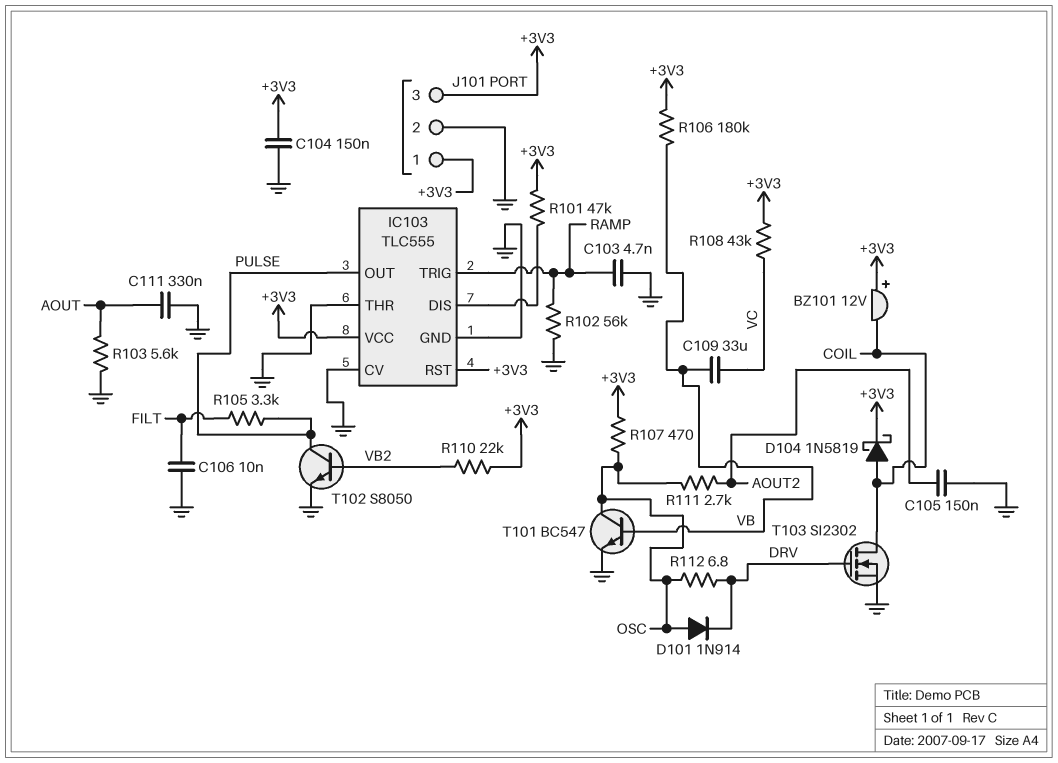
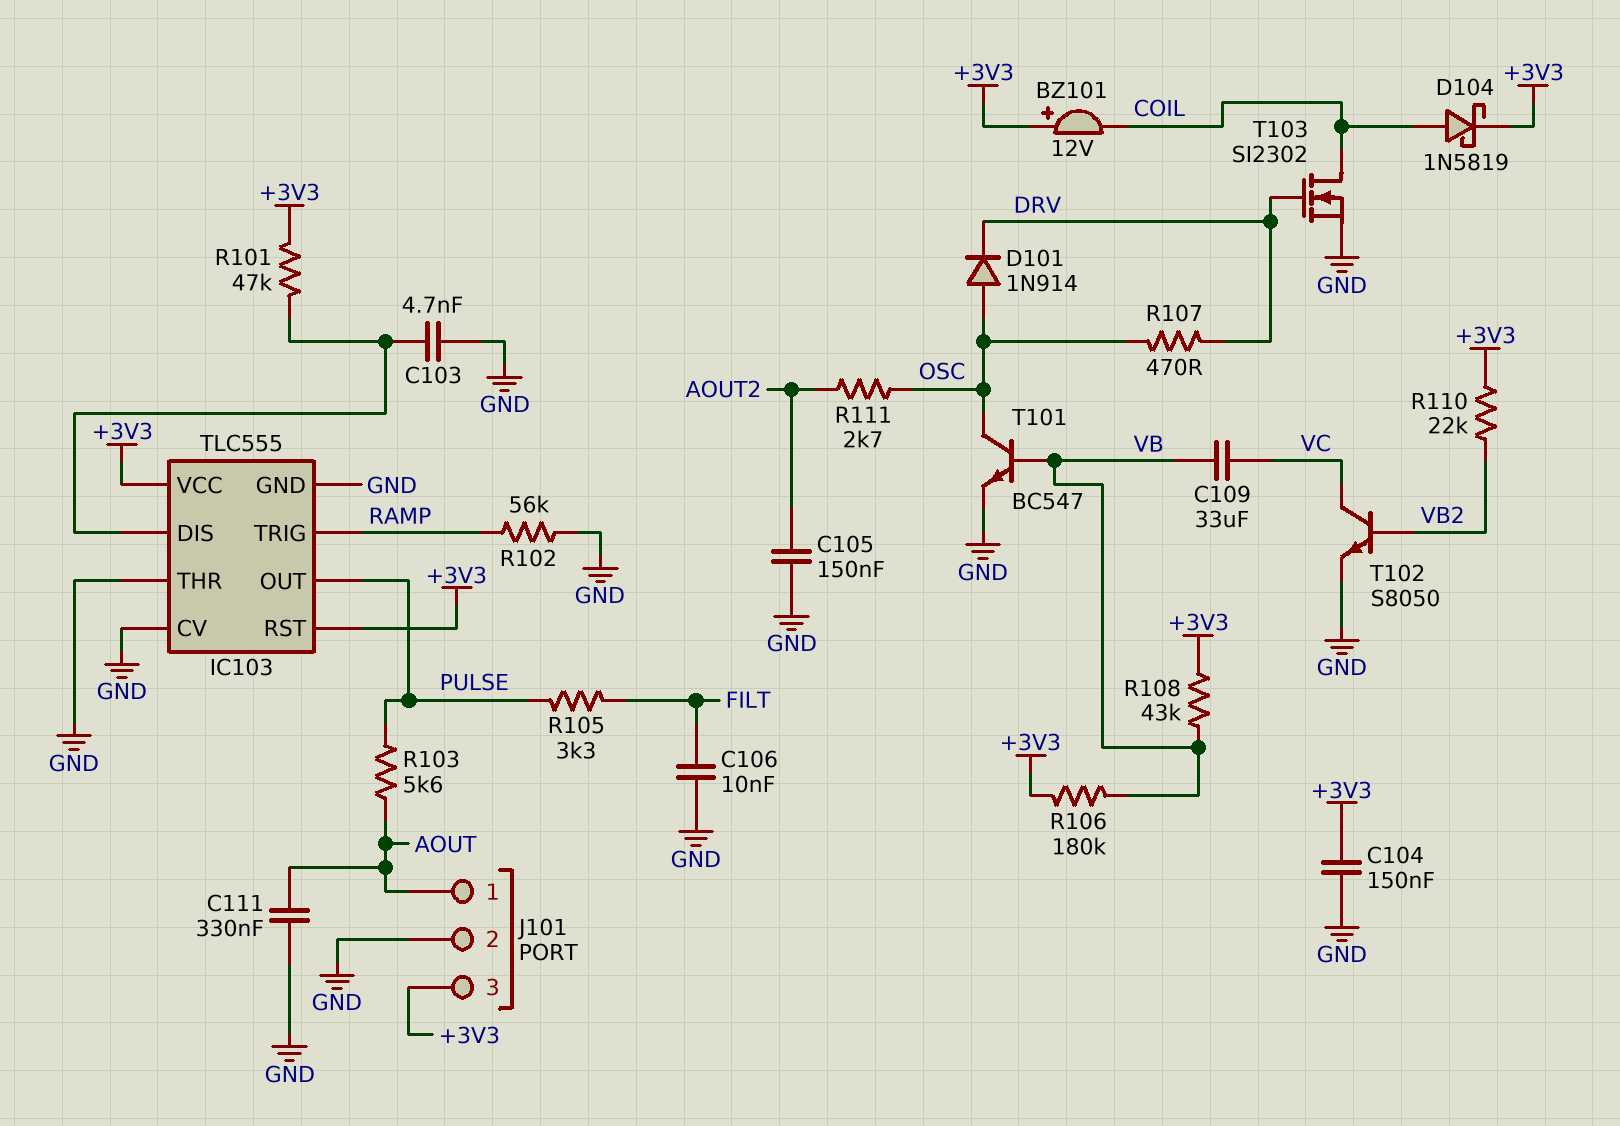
C103: 4.7nF (GND, RAMP) -> 4.7nF (GND, IC103/DIS)
J101 pin 1: +3V3 -> AOUT
R103: 5.6k (AOUT, GND) -> 5.6k (AOUT, PULSE)
R107: 470 (+3V3, OSC) -> 470 (DRV, OSC)
R108: 43k (+3V3, VC) -> 43k (+3V3, VB)
R112: 6.8 (DRV, OSC) -> none
T102: NPN S8050 (B VB2, C PULSE, E GND) -> NPN S8050 (B VB2, C VC, E GND)

